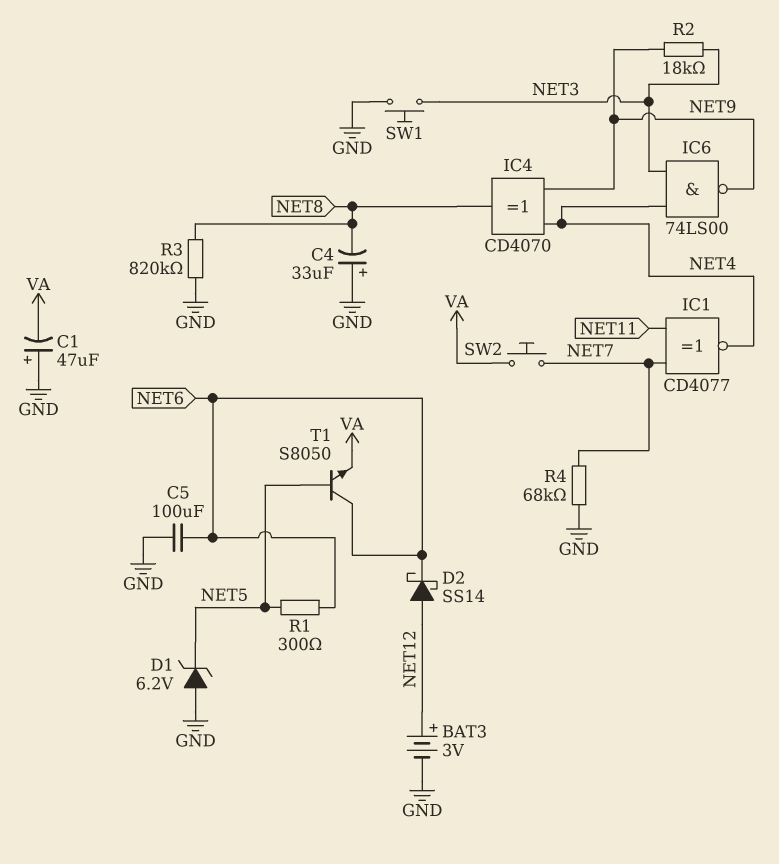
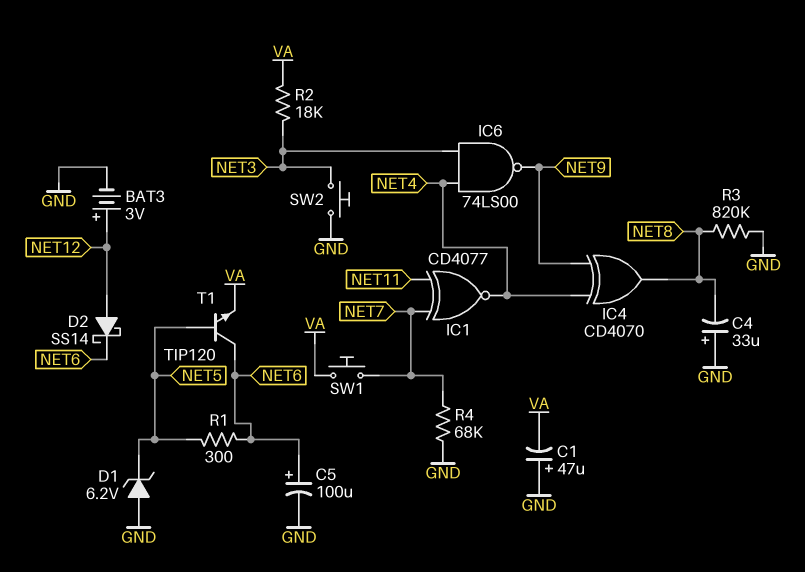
C5: 100uF (GND, NET6) -> 100uF (plus NET6, minus GND)
R2: 18k (NET3, NET9) -> 18k (NET3, VA)
SW1: button (GND, NET3) -> button (NET7, VA)
SW2: button (NET7, VA) -> button (GND, NET3)
T1: NPN S8050 (B NET5, C NET6, E VA) -> NPN TIP120 (B NET5, C NET6, E VA)

